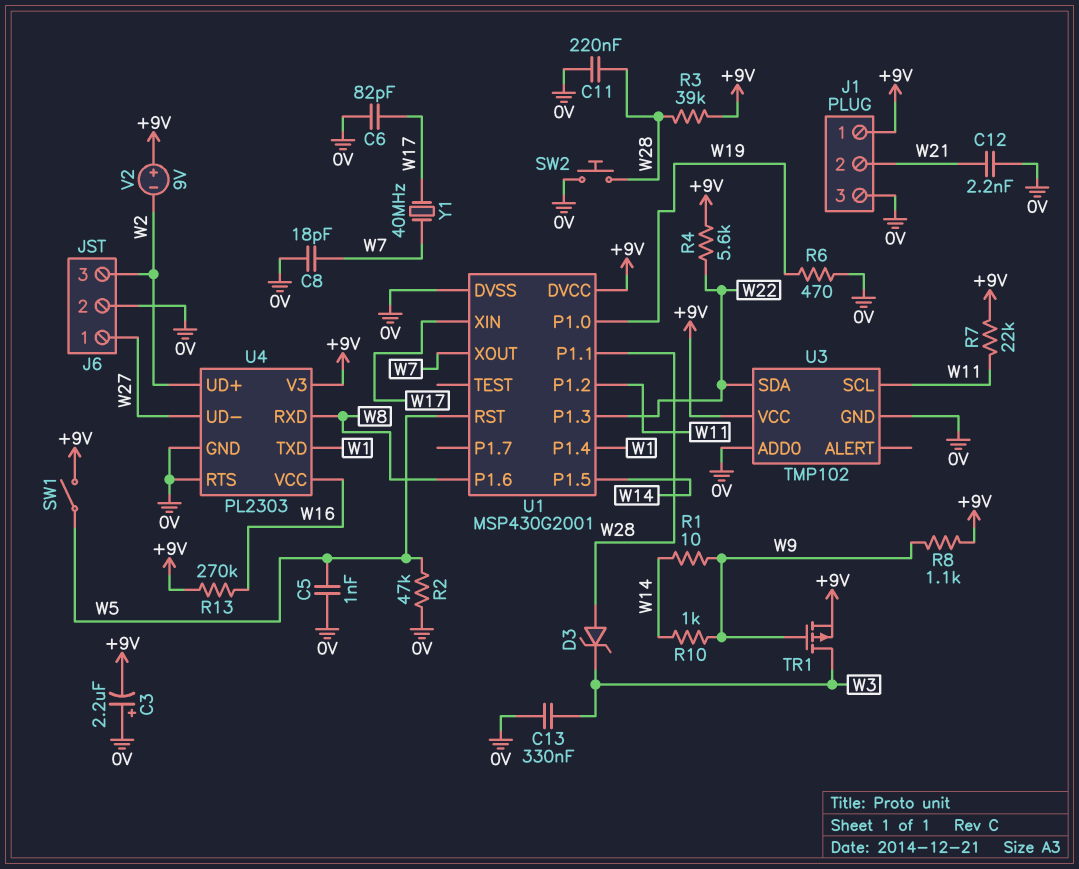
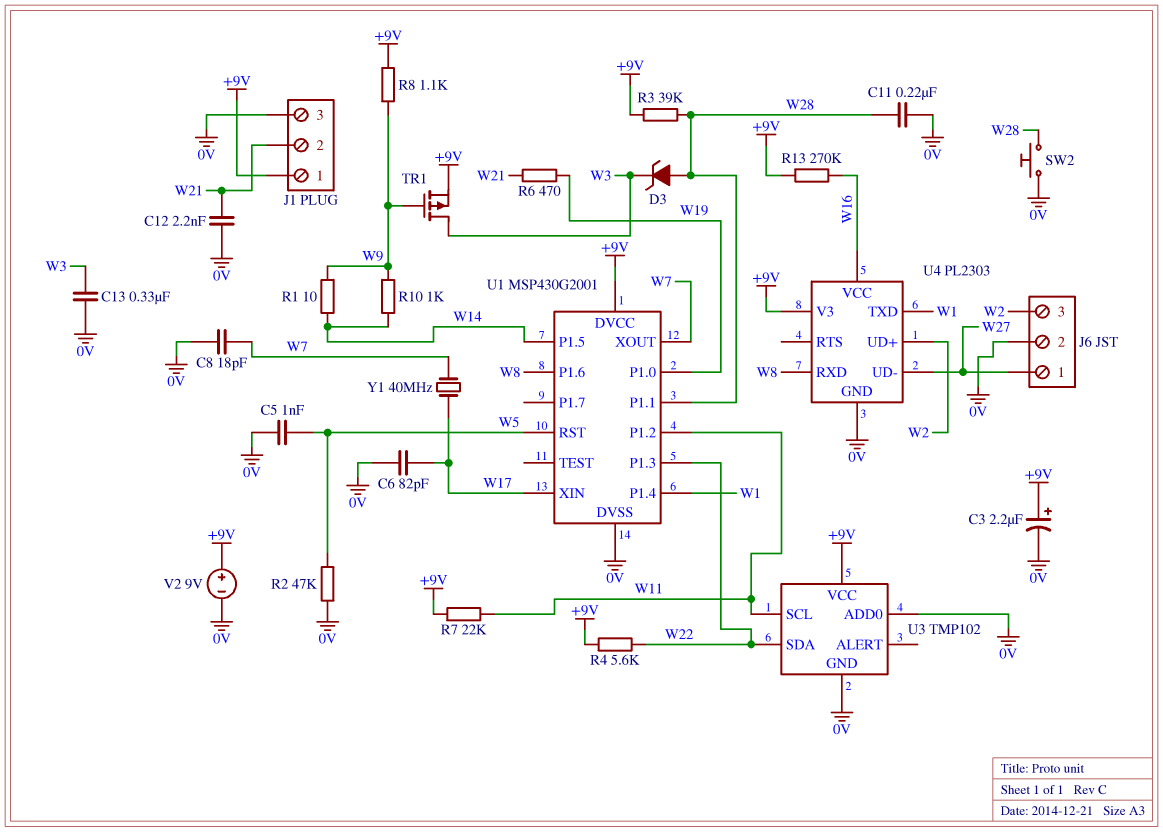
C3: 2.2uF (plus 0V, minus +9V) -> 2.2uF (plus +9V, minus 0V)
R6: 470 (0V, W19) -> 470 (W19, W21)
SW1: switch (+9V, W5) -> none
U4 pin RTS: 0V -> none
V2: 9V (plus +9V, minus W2) -> 9V (plus +9V, minus 0V)

